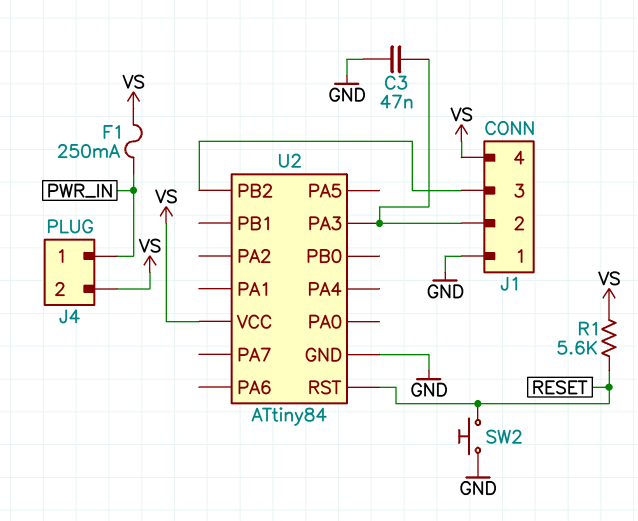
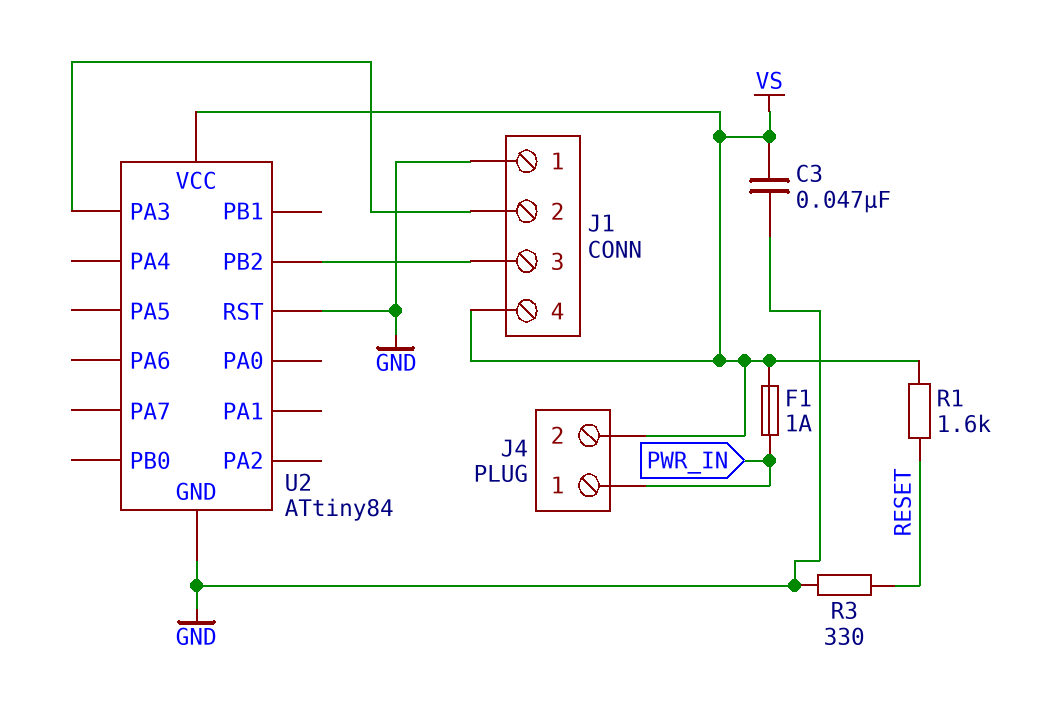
C3: 47nF (GND, J1/2) -> 47nF (GND, VS)
F1: 250mA (PWR_IN, VS) -> 1A (PWR_IN, VS)
R1: 5.6k (RESET, VS) -> 1.6k (RESET, VS)
R3: none -> 330 (GND, RESET)
SW2: button (GND, RESET) -> none
U2 pin RST: RESET -> GND

